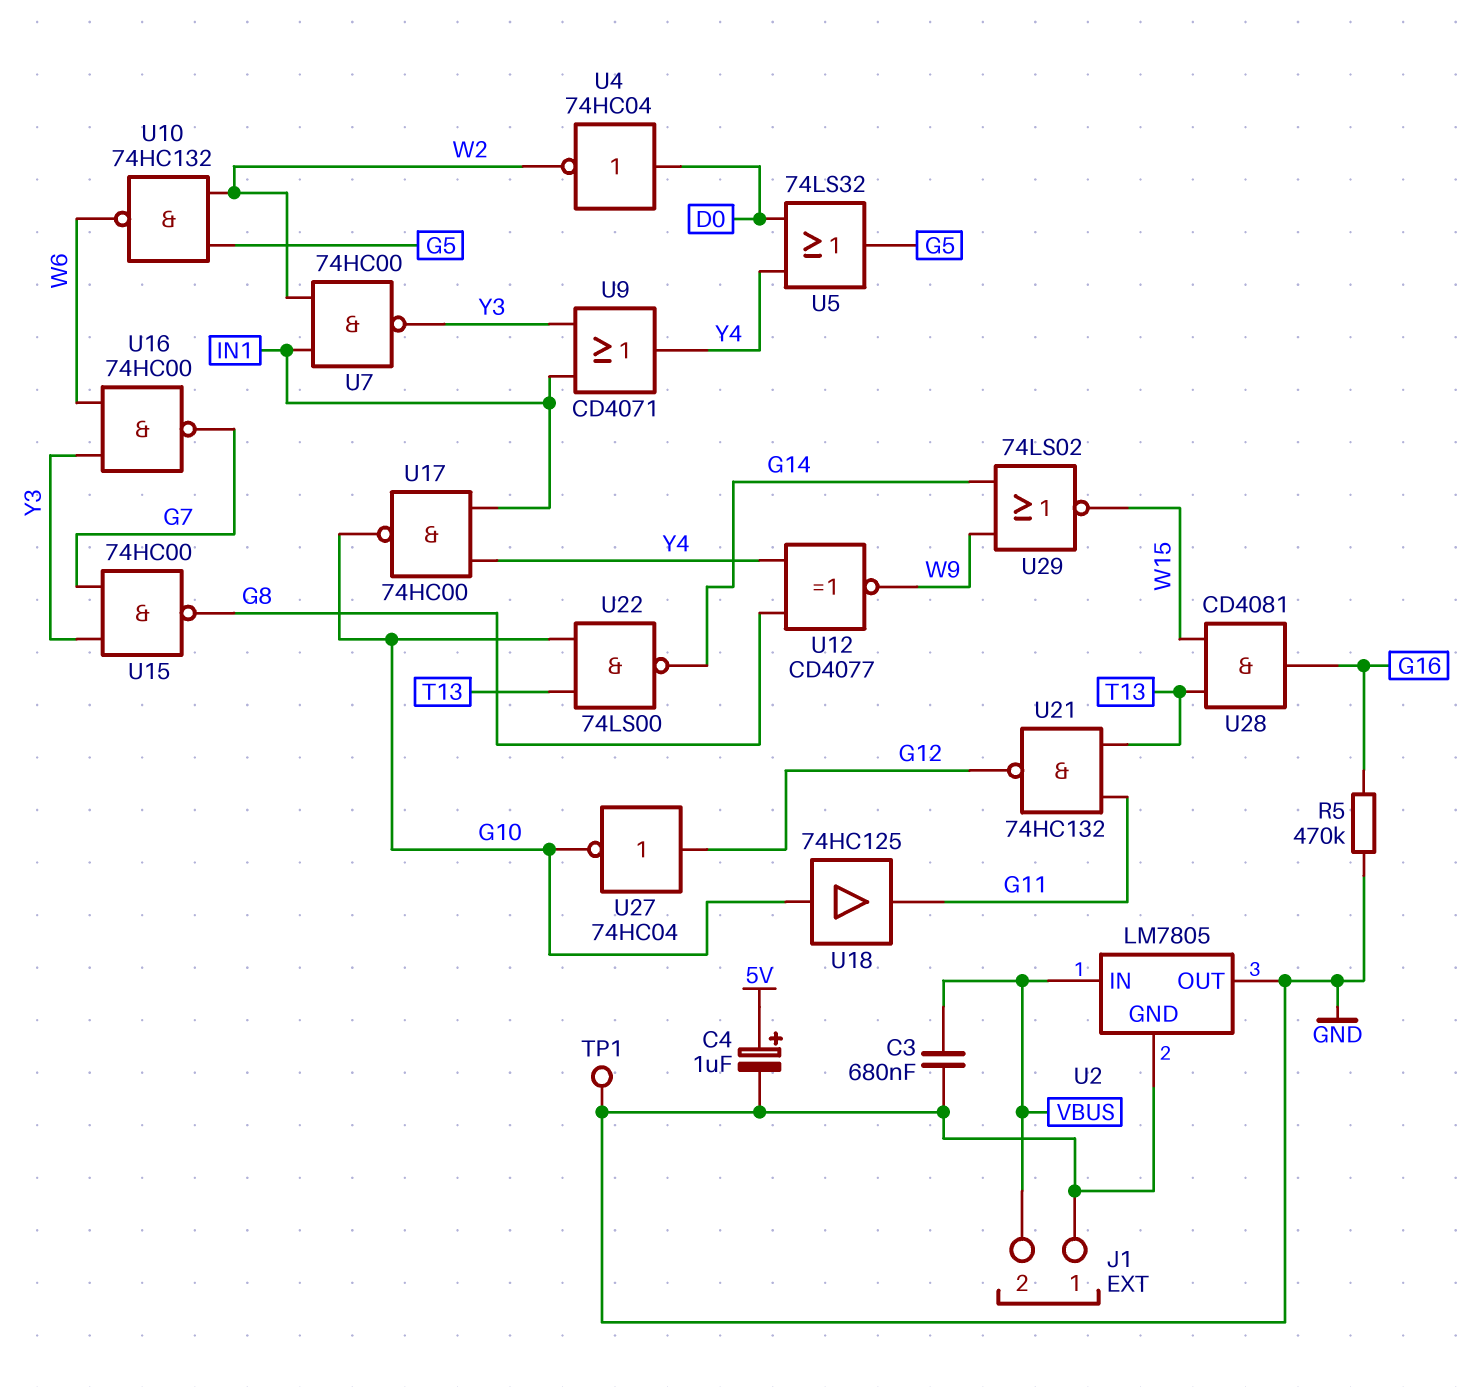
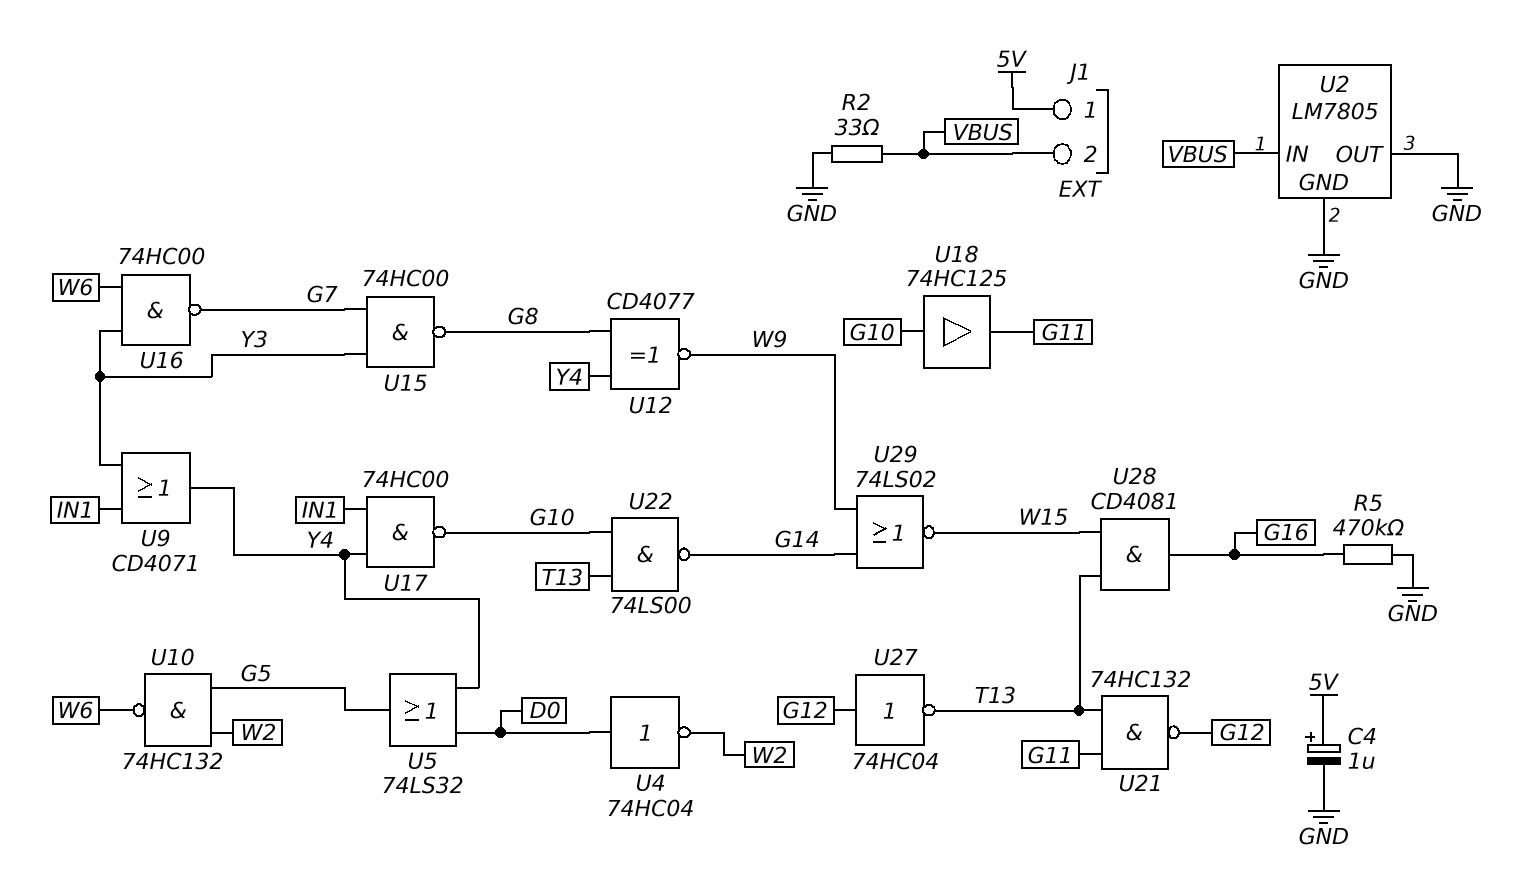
C3: 680nF (GND, VBUS) -> none
J1 pin 1: GND -> 5V
R2: none -> 33 (GND, VBUS)
TP1: test point (GND) -> none
U7: NAND 74HC00 (in IN1, in W2, out Y3) -> none
U27: NOT 74HC04 (in G12, out G10) -> NOT 74HC04 (in G12, out T13)

